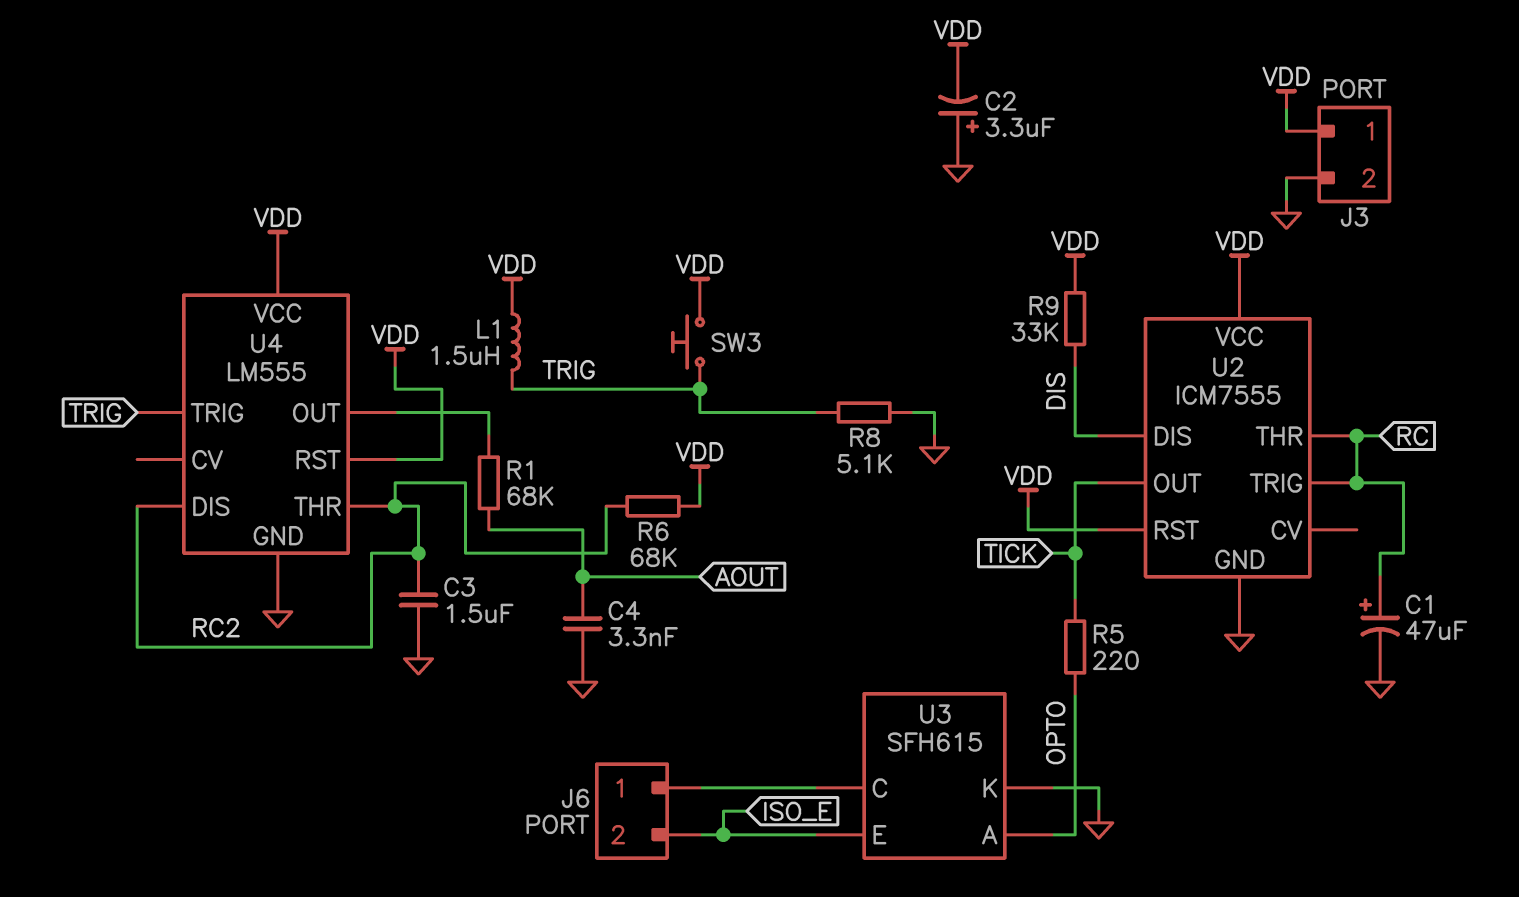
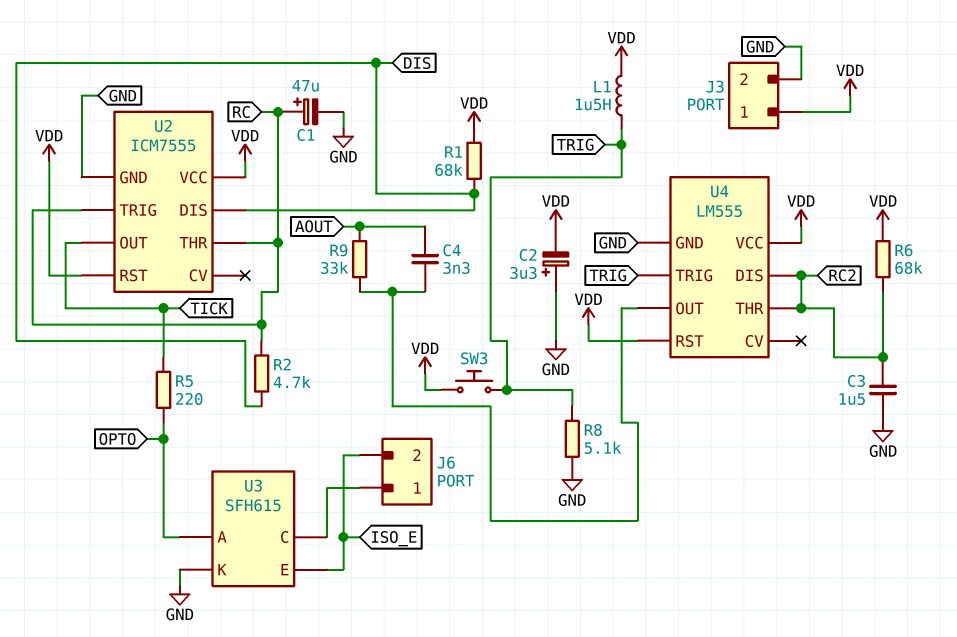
C4: 3.3nF (AOUT, GND) -> 3.3nF (AOUT, U4/OUT)
R1: 68k (AOUT, U4/OUT) -> 68k (DIS, VDD)
R2: none -> 4.7k (DIS, RC)
R9: 33k (DIS, VDD) -> 33k (AOUT, U4/OUT)

